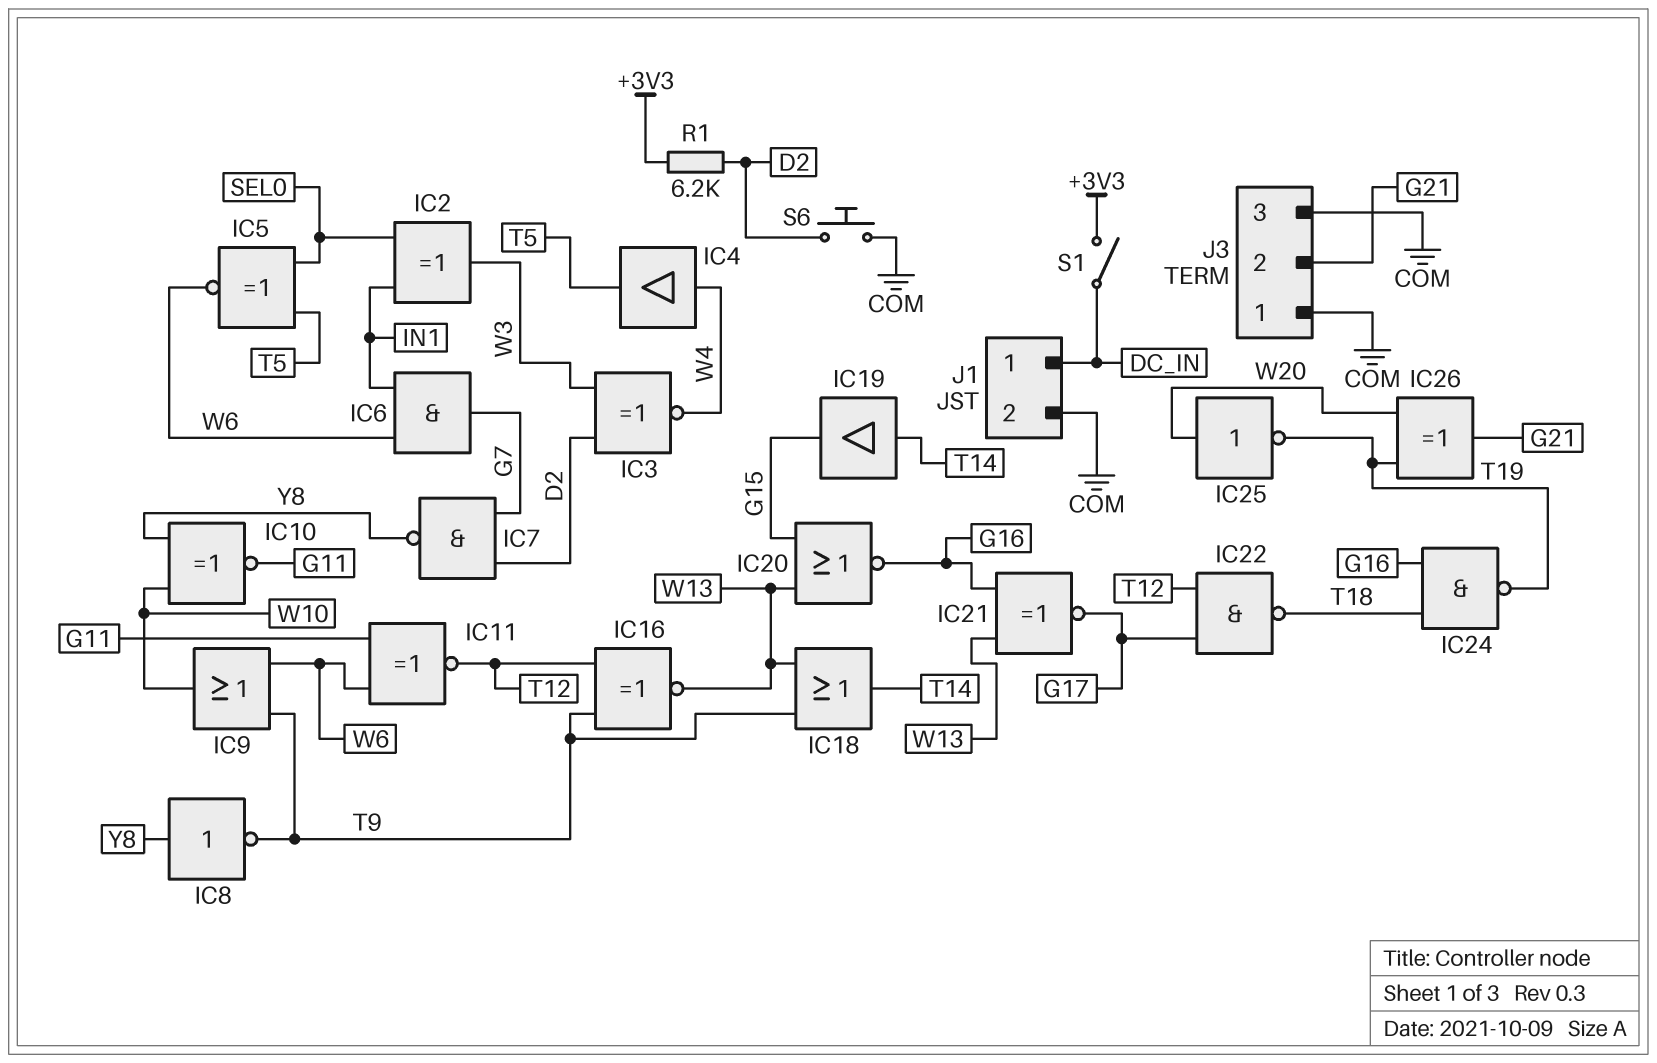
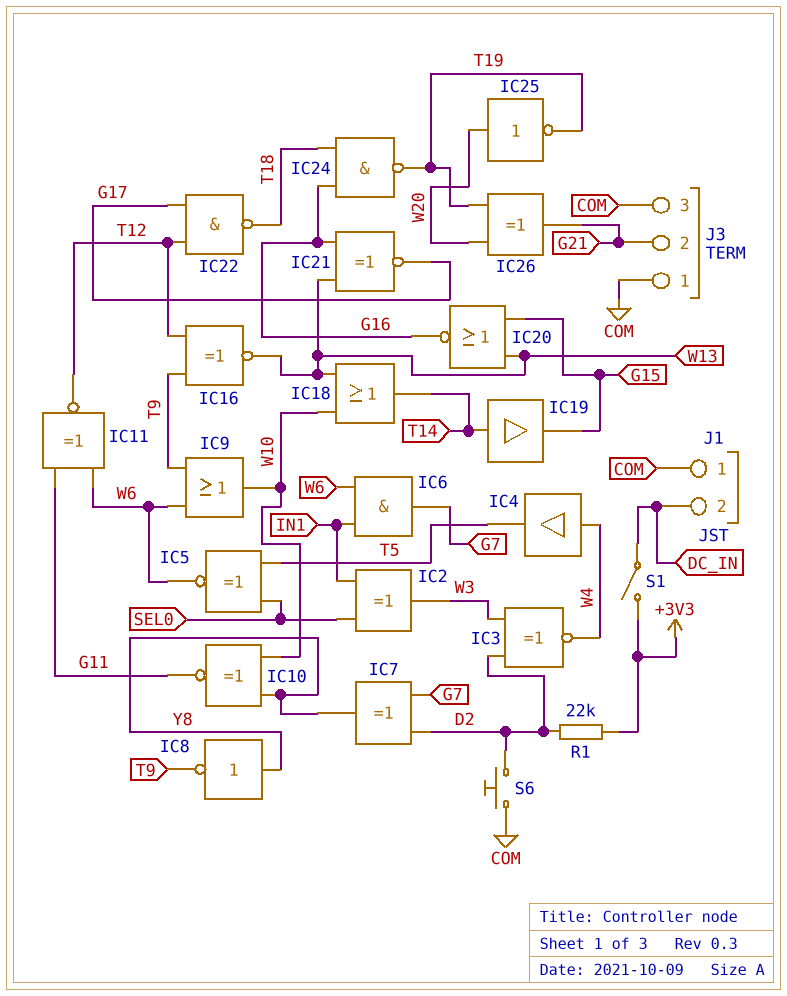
IC7: NAND (in D2, in G7, out Y8) -> XOR (in D2, in G7, out Y8)
IC18: OR (in T9, in W13, out T14) -> OR (in W10, in W13, out T14)
J1 pin 1: DC_IN -> COM
J1 pin 2: COM -> DC_IN
R1: 6.2k (+3V3, D2) -> 22k (+3V3, D2)

